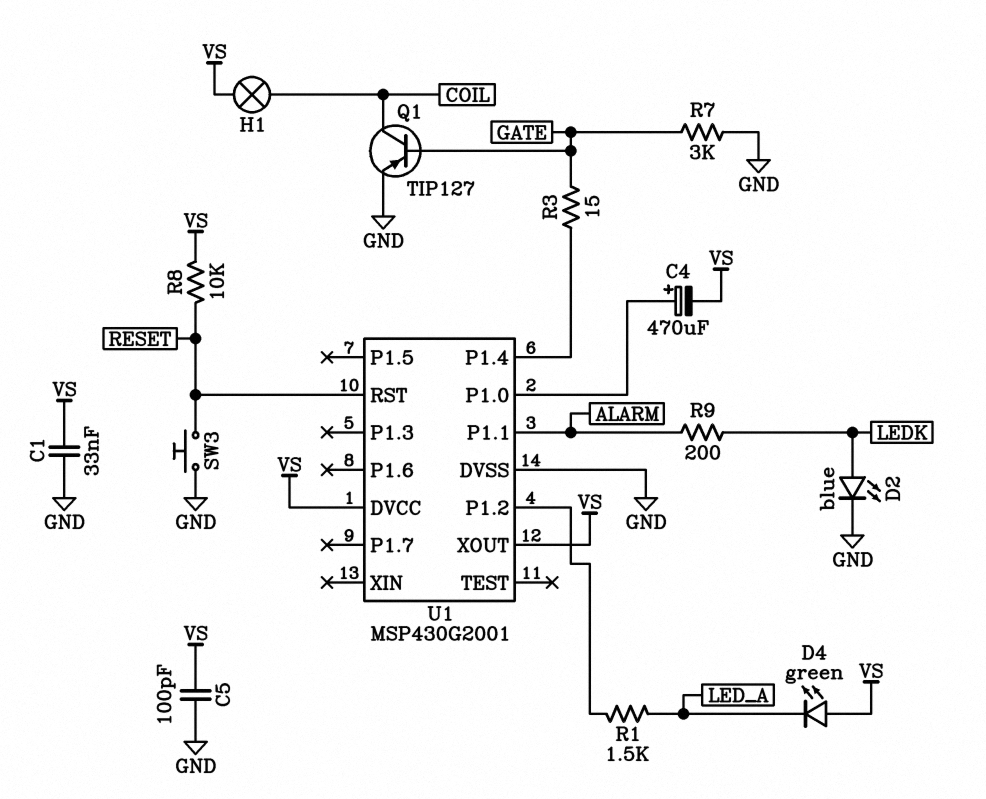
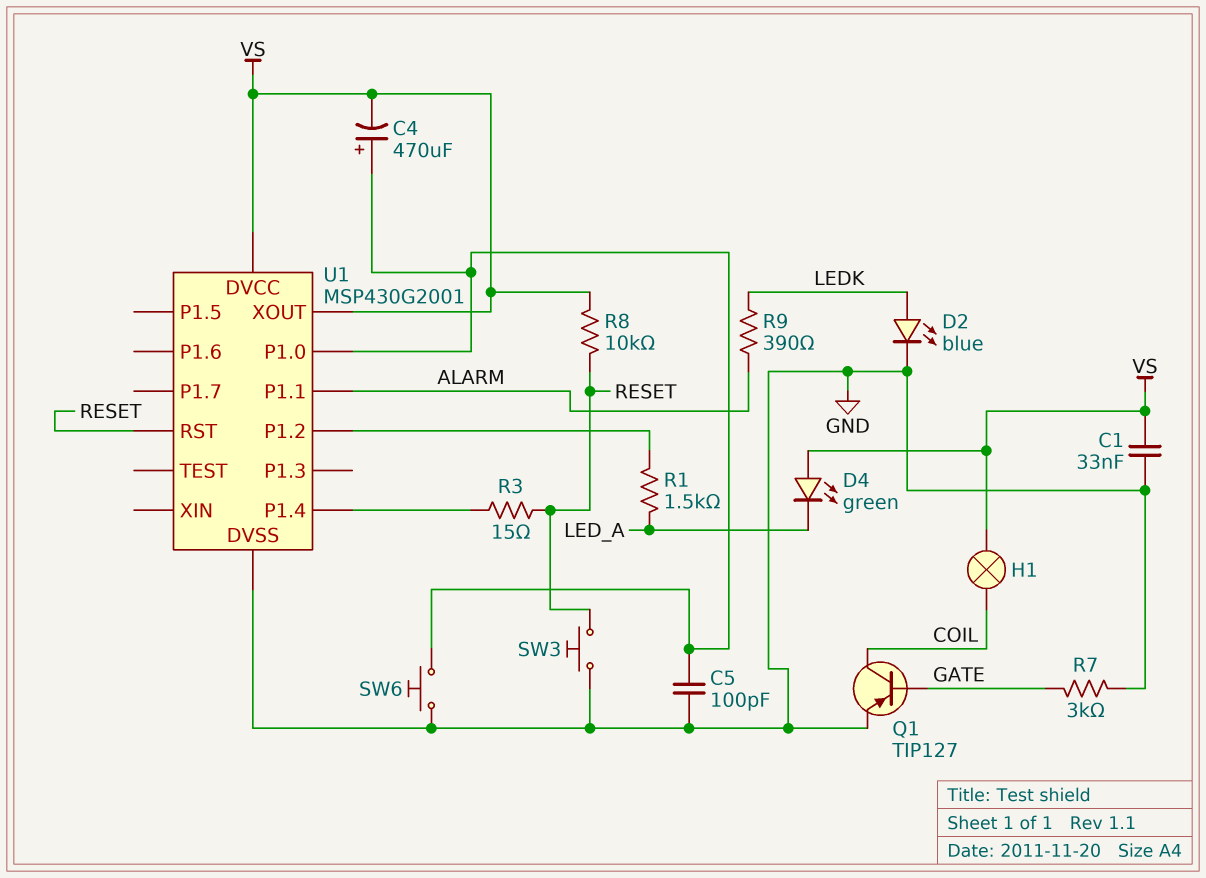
C5: 100pF (GND, VS) -> 100pF (GND, U1/P1.0)
R3: 15 (GATE, U1/P1.4) -> 15 (RESET, U1/P1.4)
R9: 200 (ALARM, LEDK) -> 390 (ALARM, LEDK)
SW6: none -> button (GND, U1/P1.0)

